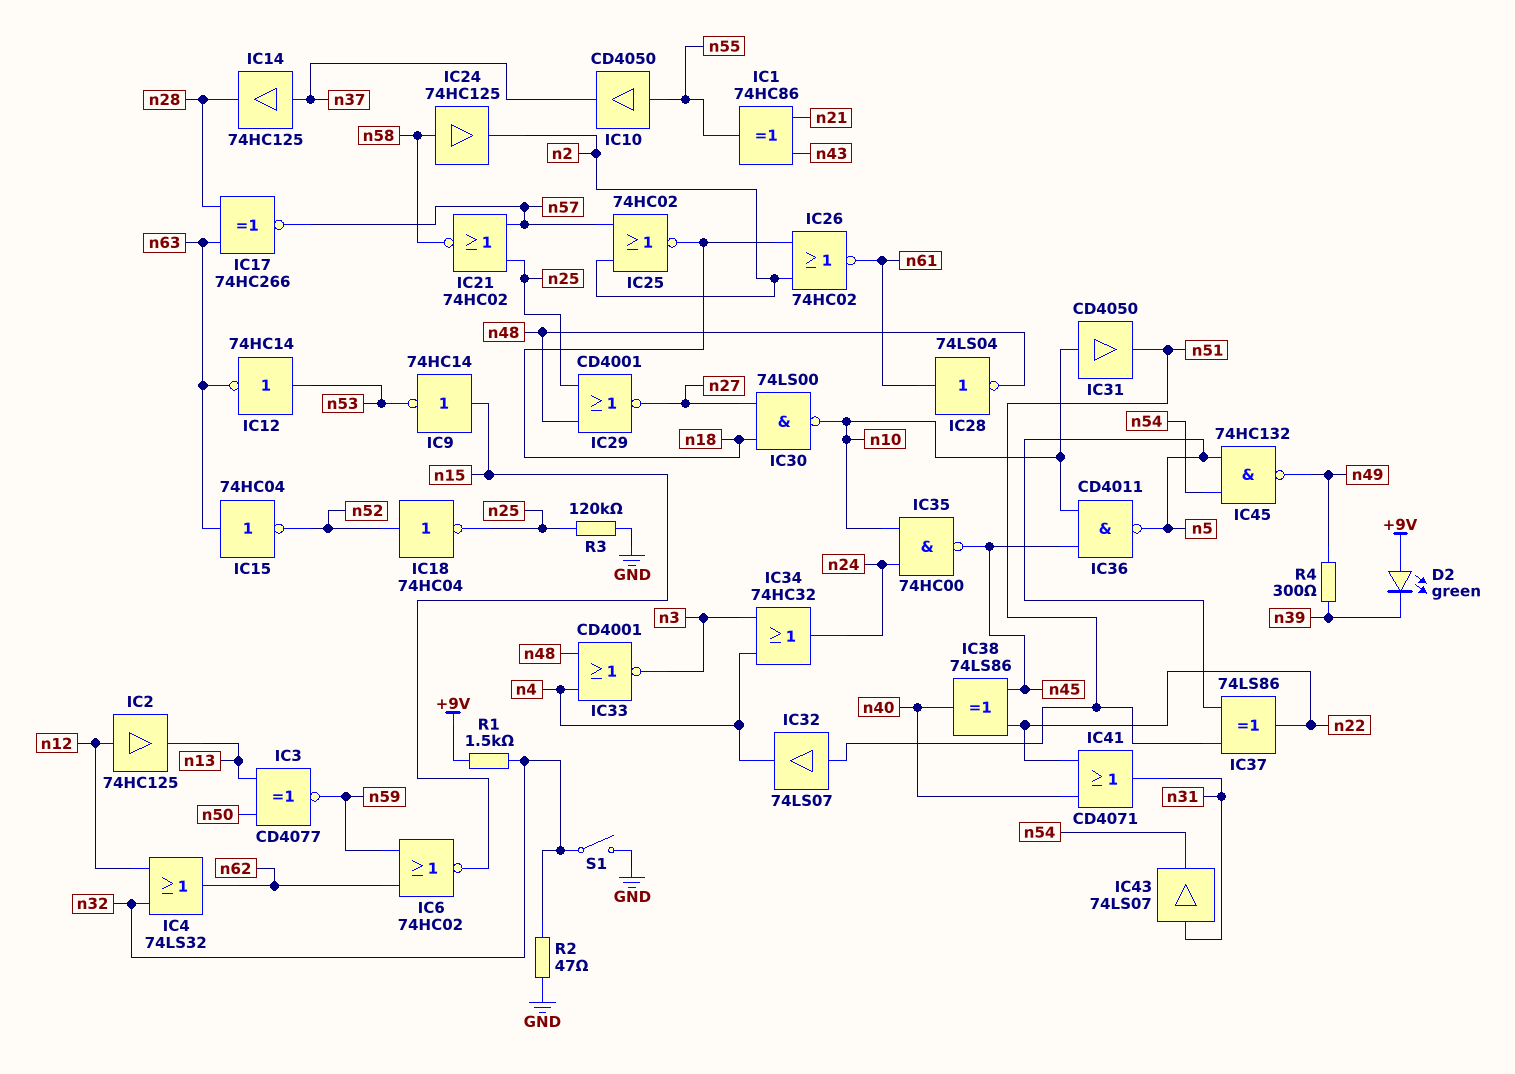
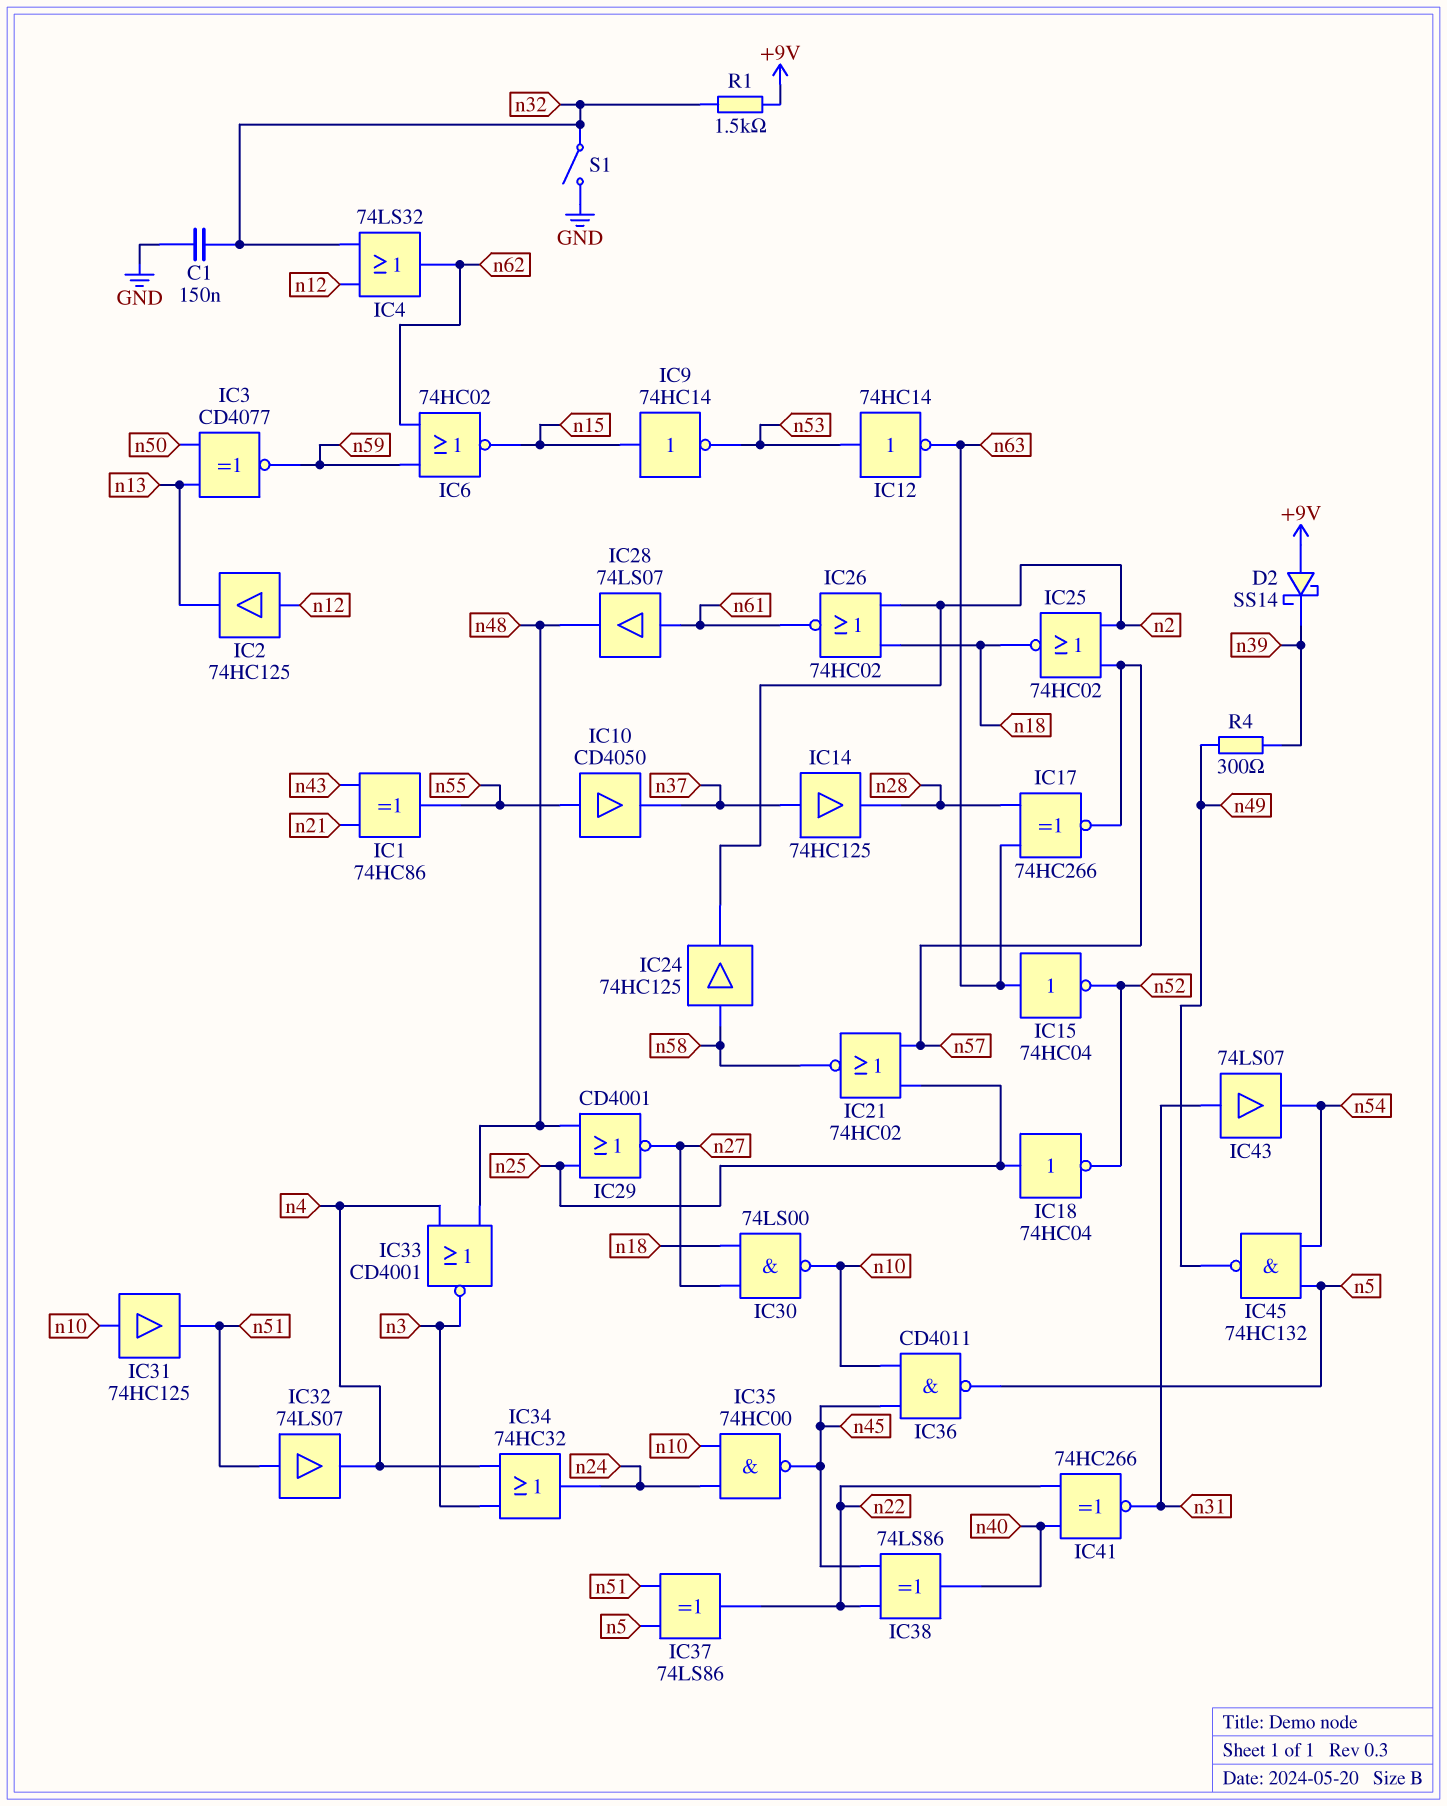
C1: none -> 150nF (GND, n32)
D2: LED green (A +9V, K n39) -> schottky SS14 (A +9V, K n39)
IC18: NOT 74HC04 (in n52, out n25) -> NOT 74HC04 (in n25, out n52)
IC28: NOT 74LS04 (in n61, out n48) -> buffer 74LS07 (in n61, out n48)
IC31: buffer CD4050 (in n10, out n51) -> buffer 74HC125 (in n10, out n51)
IC41: OR CD4071 (in n22, in n40, out n31) -> XNOR 74HC266 (in n22, in n40, out n31)
R2: 47 (GND, n32) -> none
R3: 120k (GND, n25) -> none

